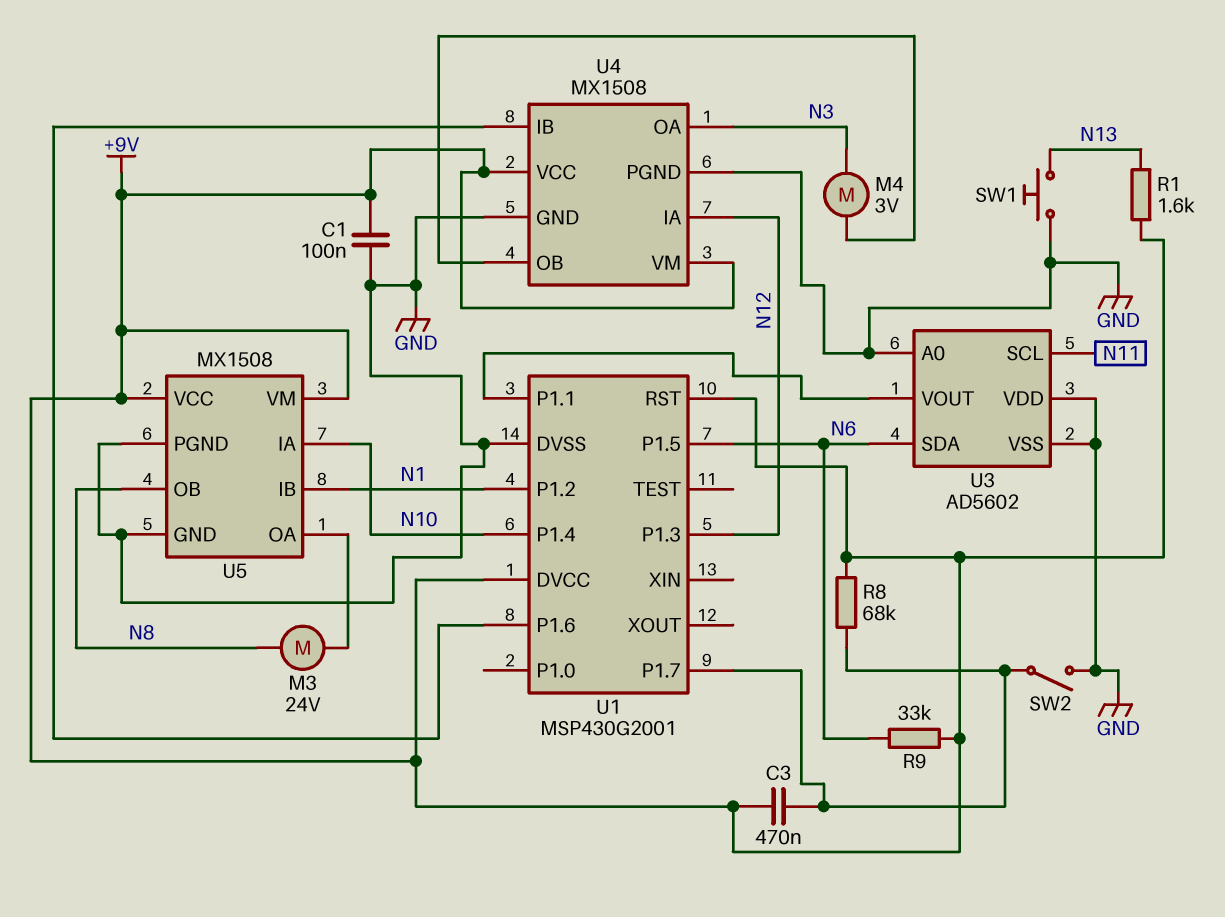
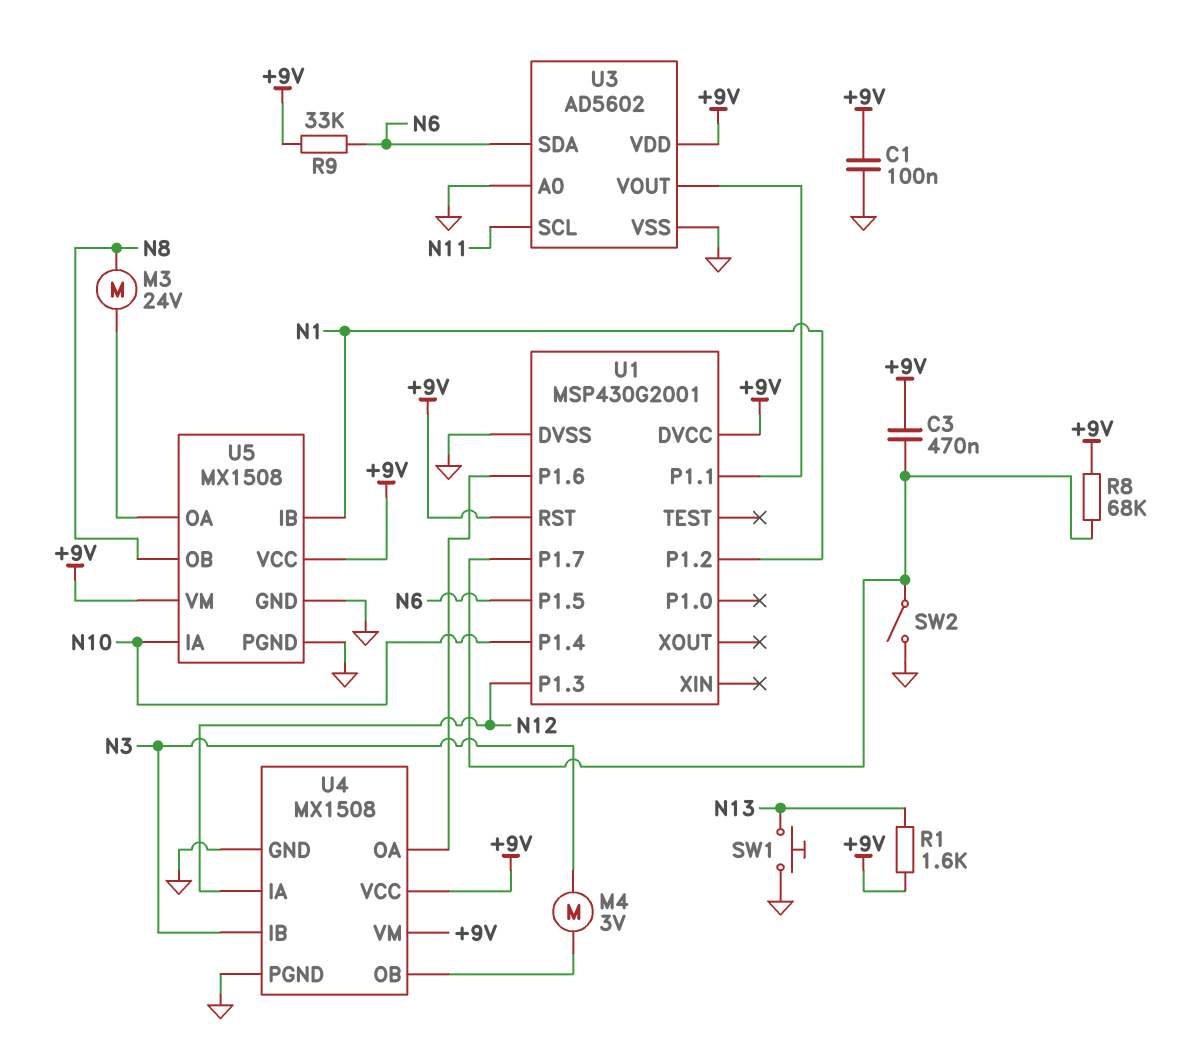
U3 pin VDD: GND -> +9V
U4 pin IB: U1/P1.6 -> N3
U4 pin OA: N3 -> U1/P1.6

